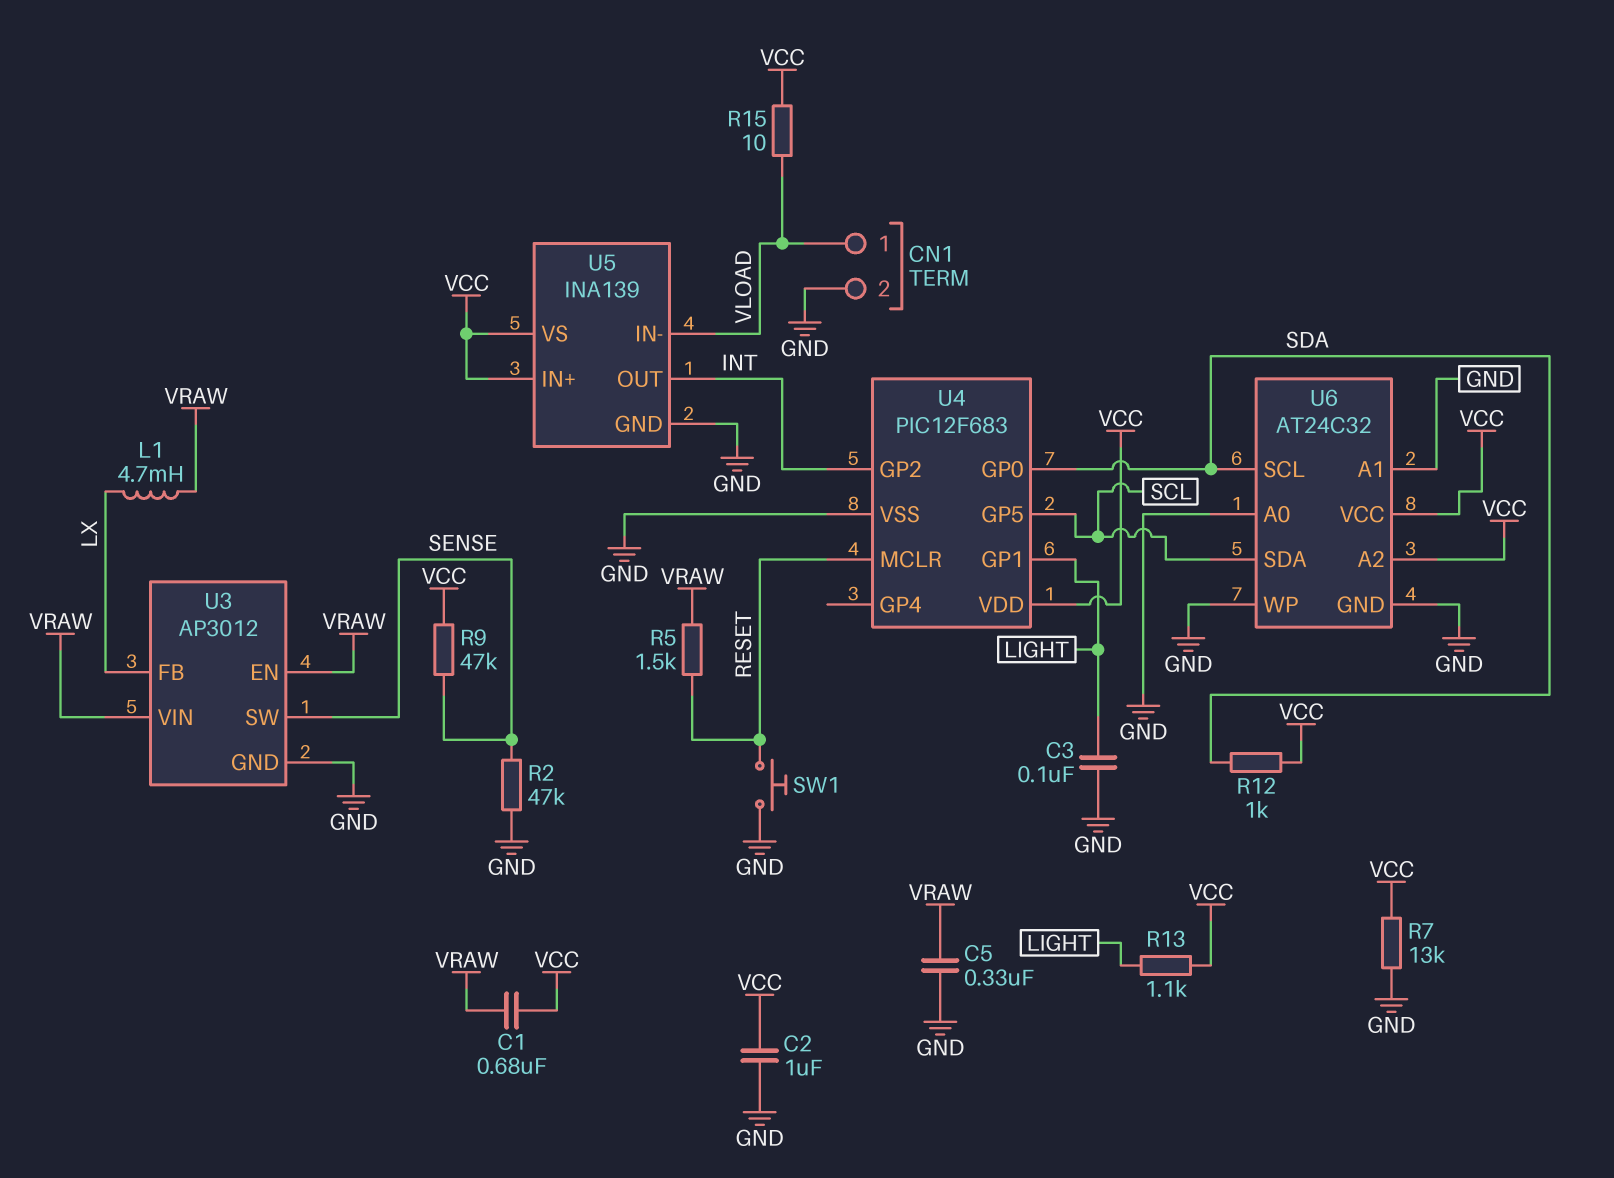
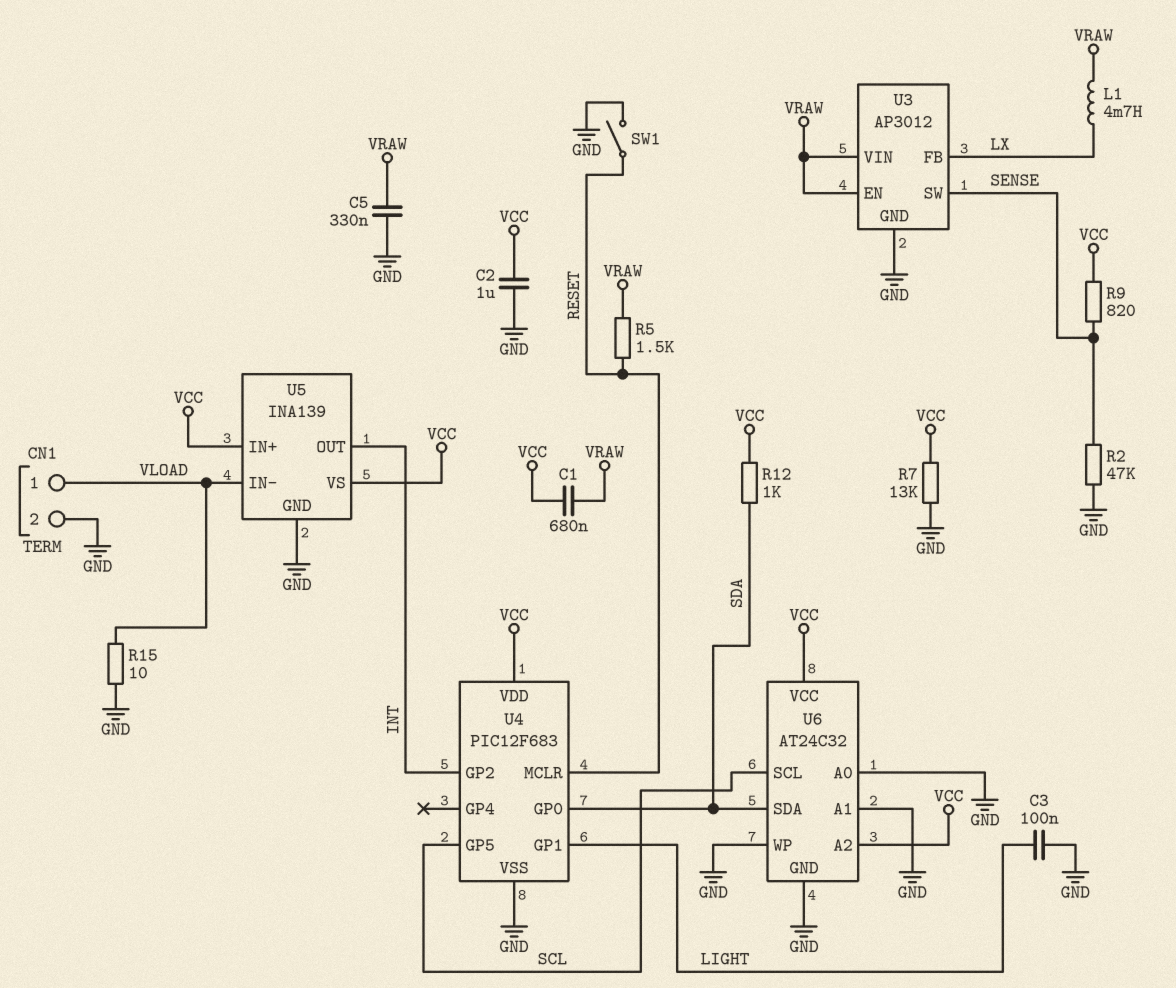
R9: 47k (SENSE, VCC) -> 820 (SENSE, VCC)
R13: 1.1k (LIGHT, VCC) -> none
R15: 10 (VCC, VLOAD) -> 10 (GND, VLOAD)
SW1: button (GND, RESET) -> switch (GND, RESET)
U6 pin SCL: SDA -> SCL
U6 pin SDA: SCL -> SDA

